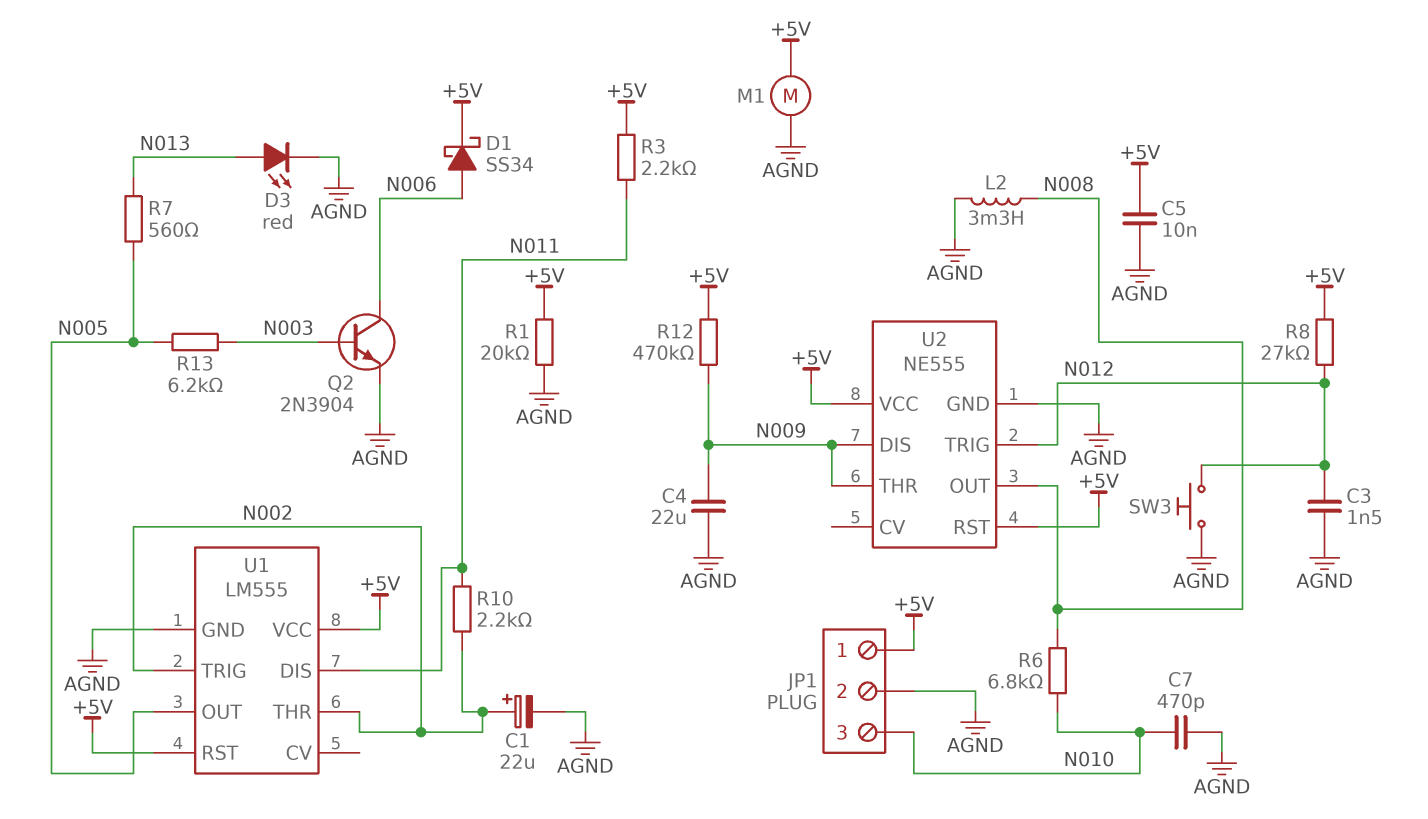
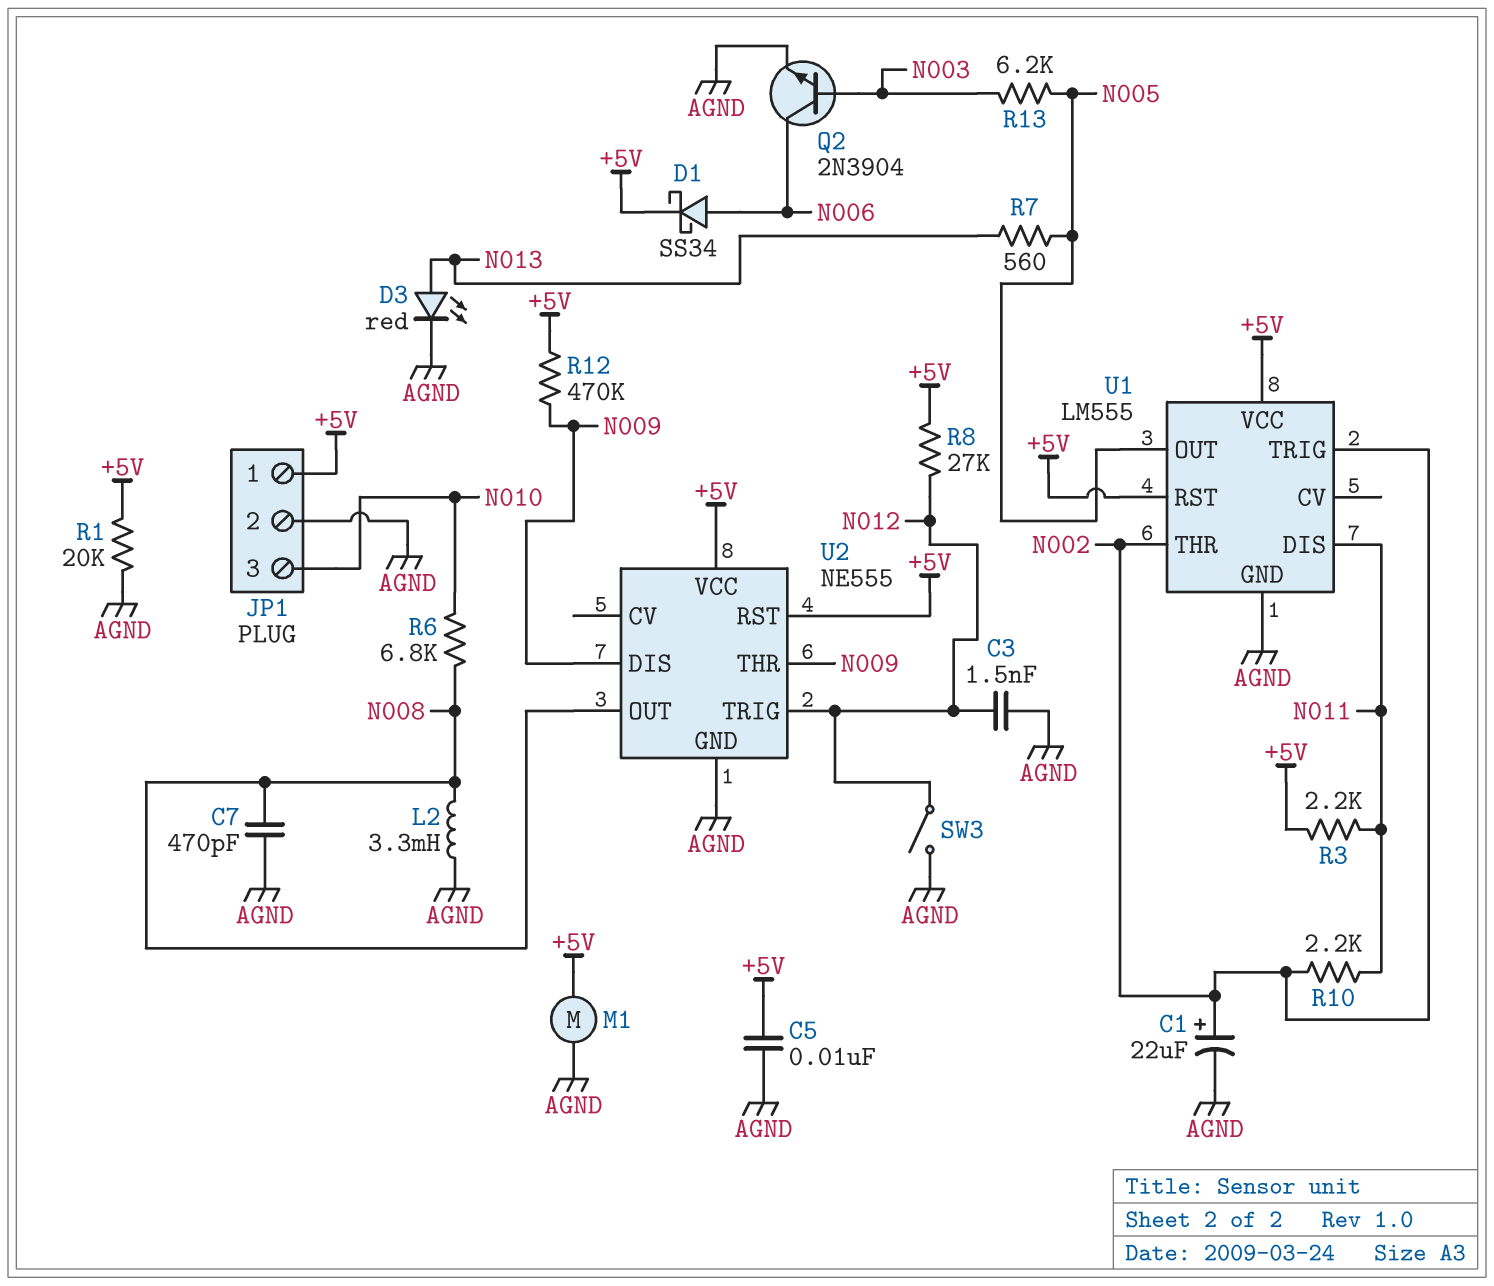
C4: 22uF (AGND, N009) -> none
C7: 470pF (AGND, N010) -> 470pF (AGND, N008)
SW3: button (AGND, N012) -> switch (AGND, N012)

